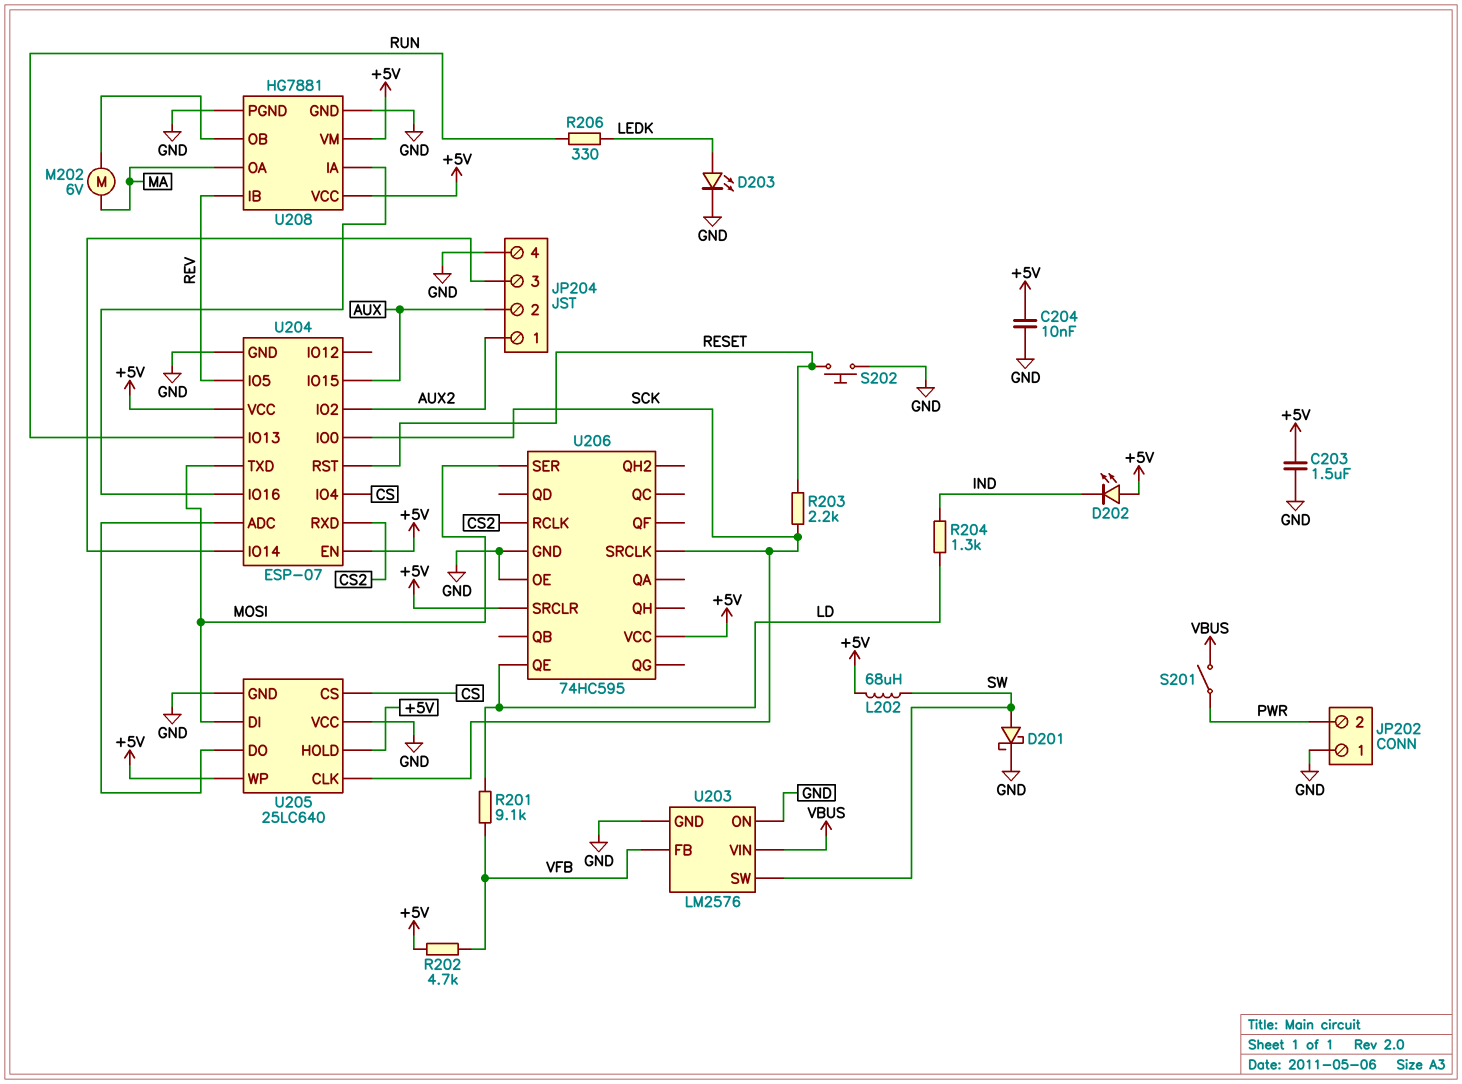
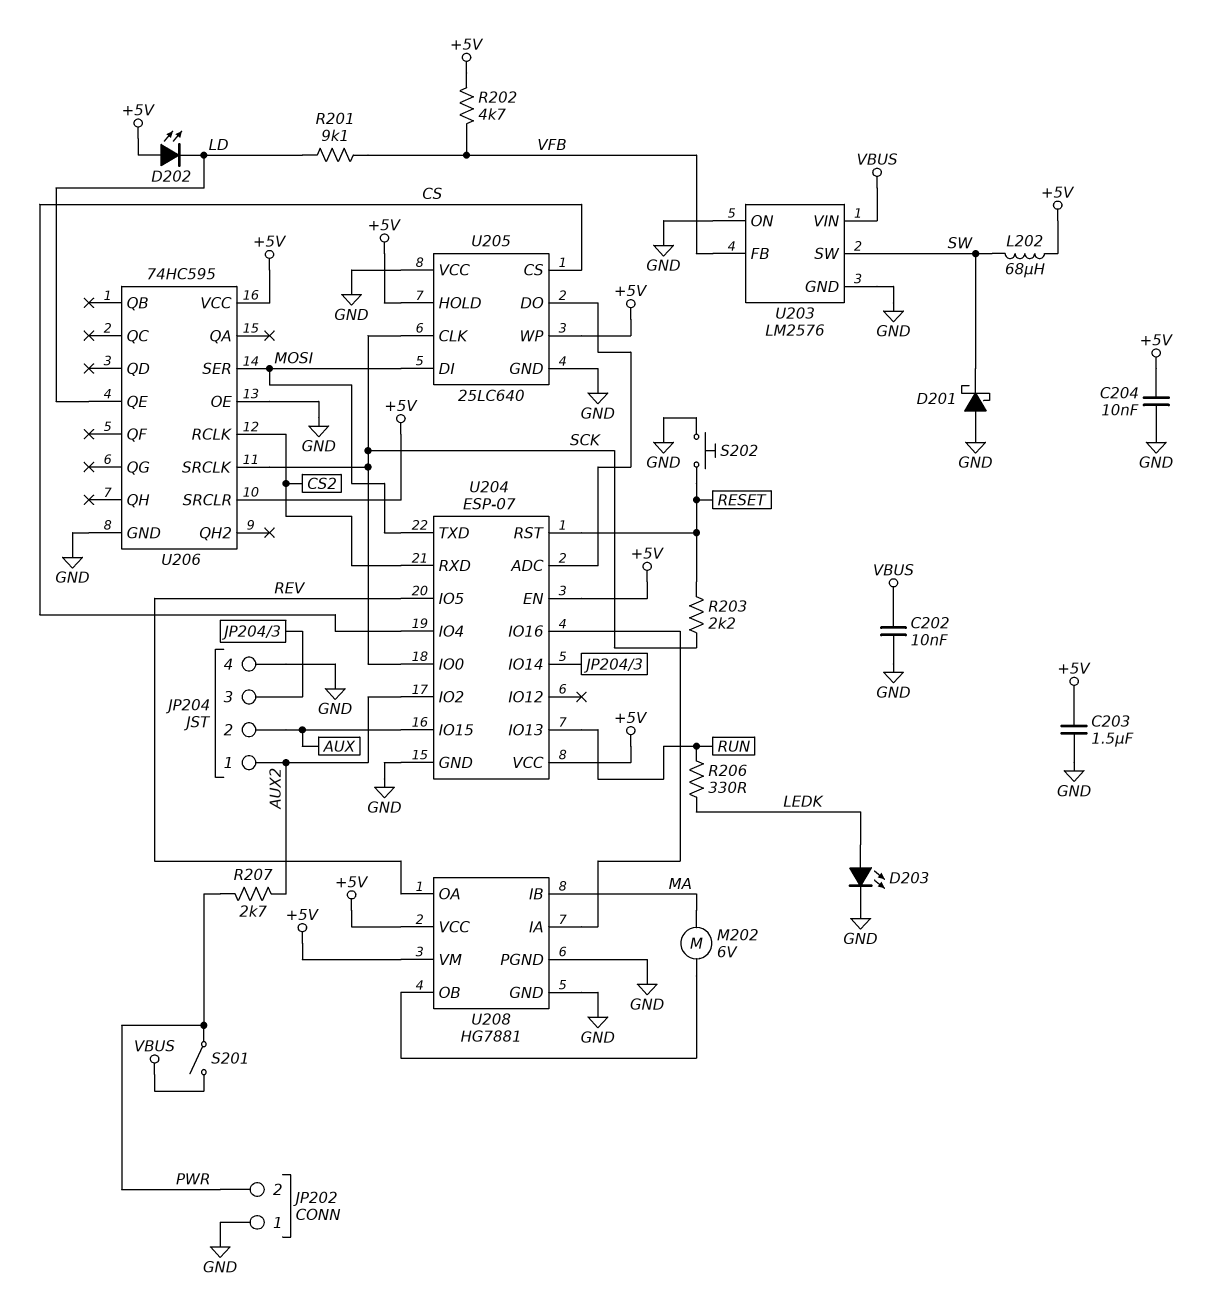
C202: none -> 10nF (GND, VBUS)
D201: schottky (A SW, K GND) -> schottky (A GND, K SW)
D202: LED (A +5V, K IND) -> LED (A +5V, K LD)
R204: 1.3k (IND, LD) -> none
R207: none -> 2.7k (AUX2, PWR)
U208 pin IB: REV -> MA
U208 pin OA: MA -> REV

